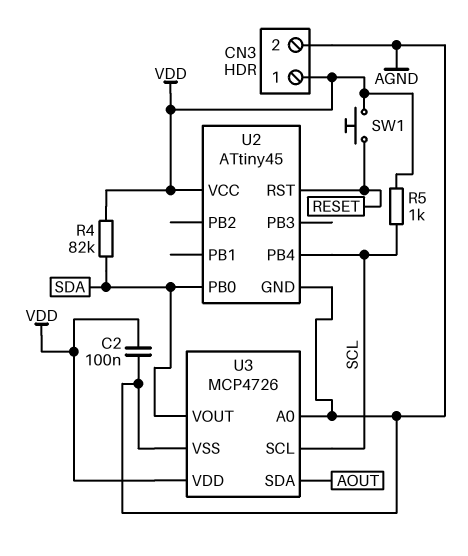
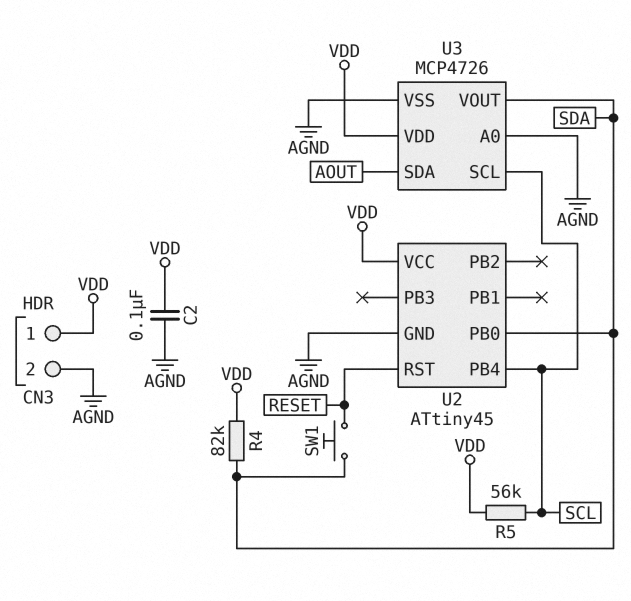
R5: 1k (SCL, VDD) -> 56k (SCL, VDD)
SW1: button (RESET, VDD) -> button (RESET, SDA)

